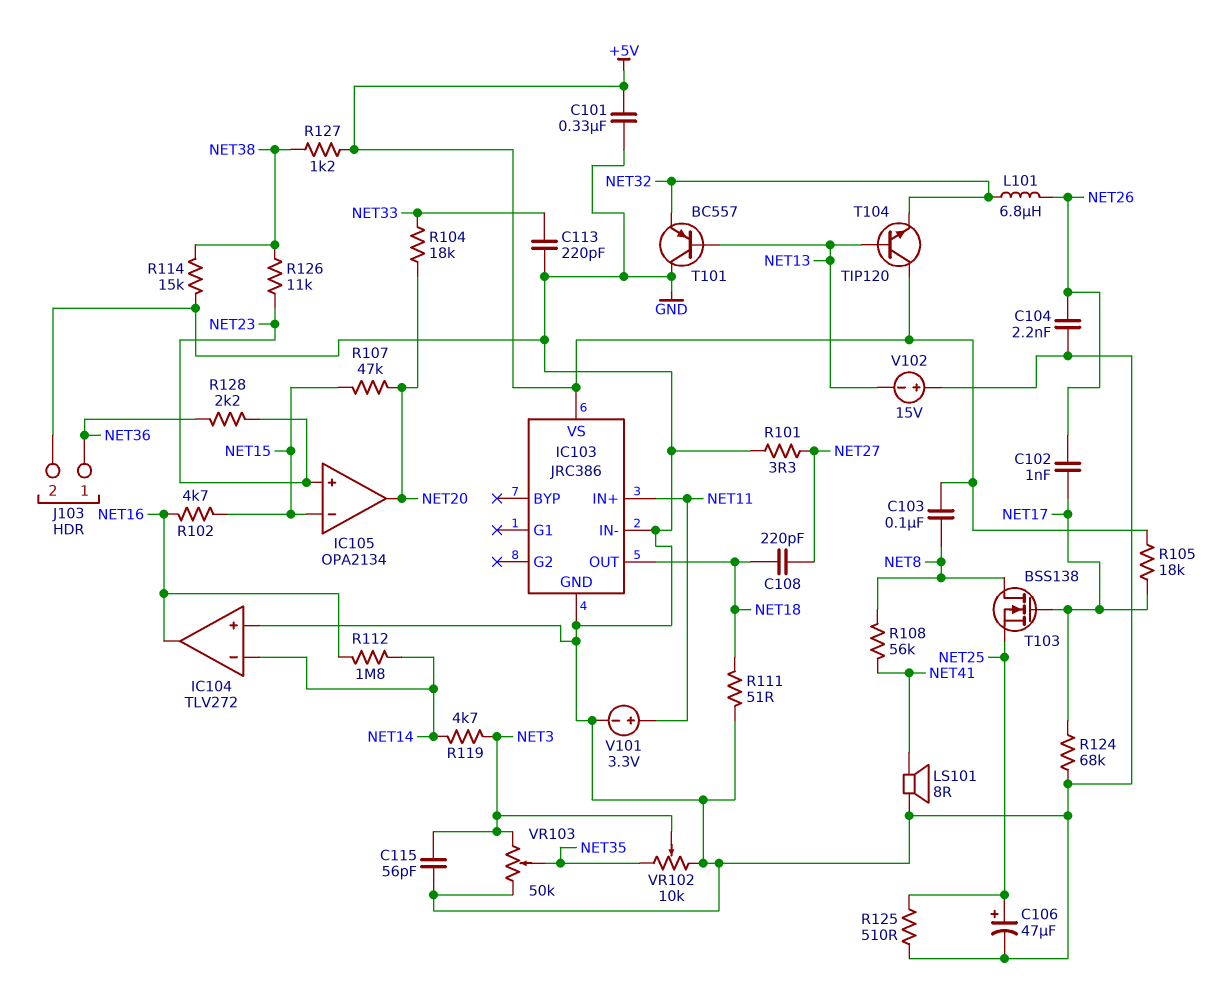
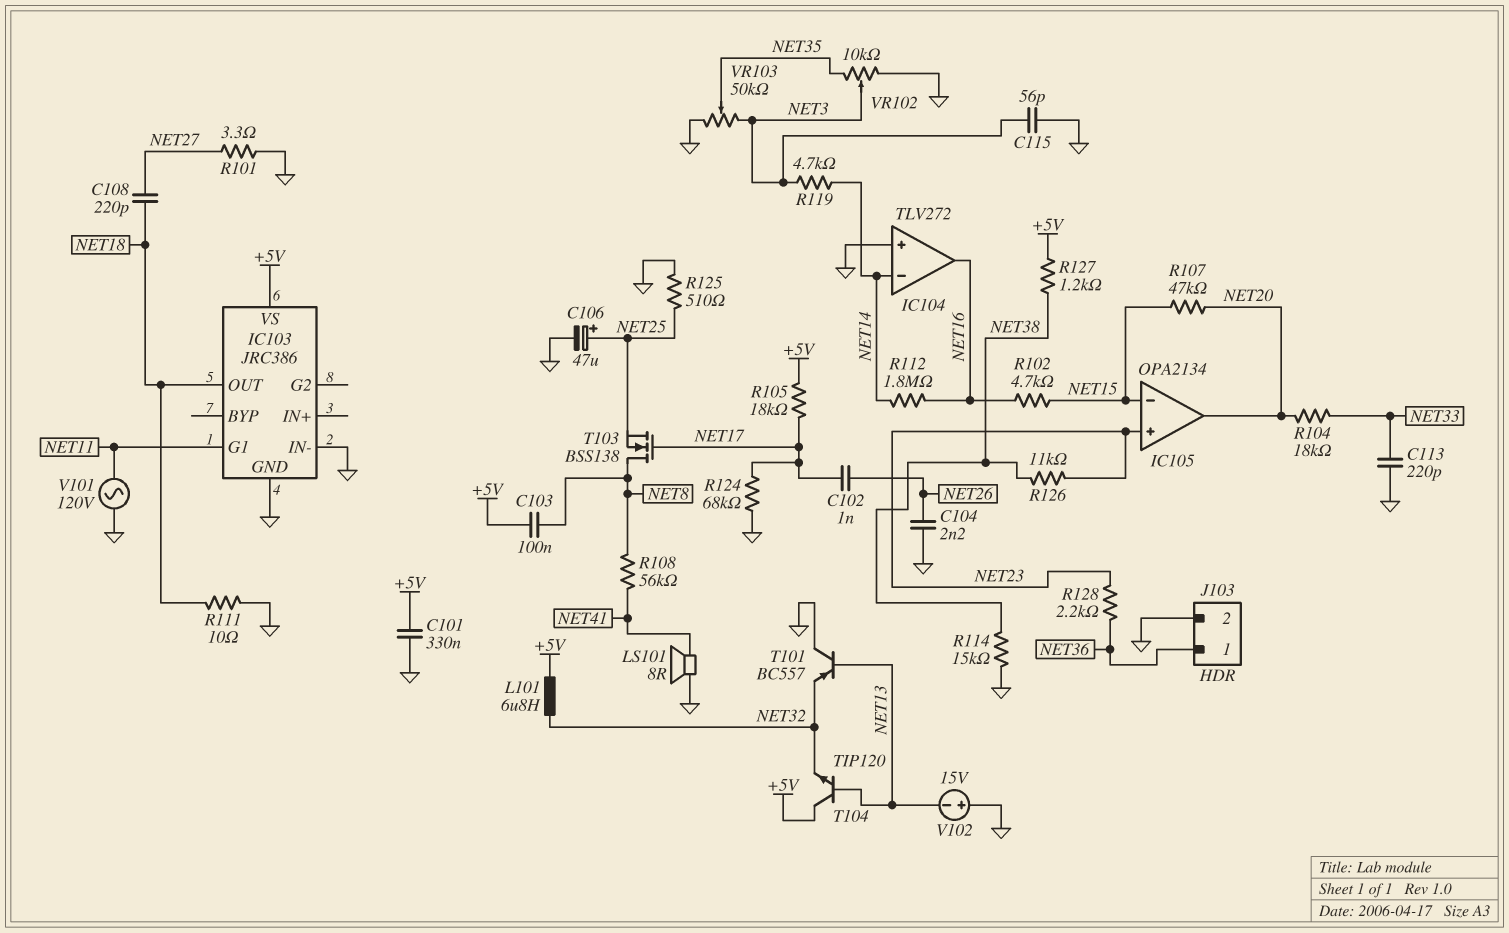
IC103 pin G1: none -> NET11
IC103 pin IN+: NET11 -> none
L101: 6.8uH (NET26, NET32) -> 6.8uH (+5V, NET32)
R111: 51 (GND, NET18) -> 10 (GND, NET18)
V101: 3.3V (plus NET11, minus GND) -> AC 120V (GND, NET11)

